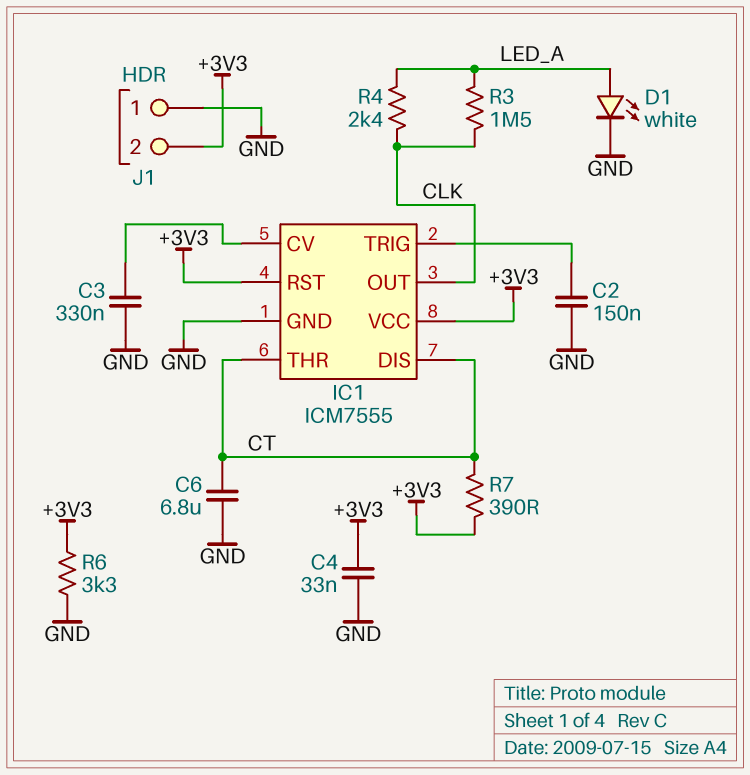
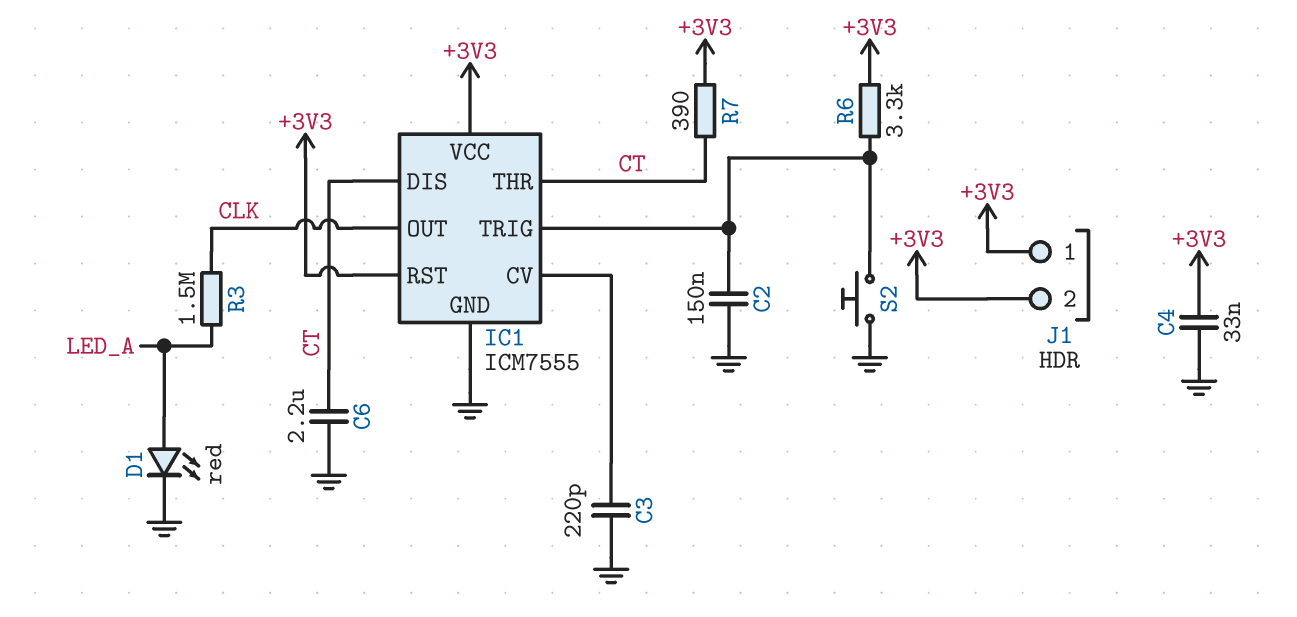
C3: 330nF (GND, IC1/CV) -> 220pF (GND, IC1/CV)
C6: 6.8uF (CT, GND) -> 2.2uF (CT, GND)
D1: LED white (A LED_A, K GND) -> LED red (A LED_A, K GND)
J1 pin 1: GND -> +3V3
R4: 2.4k (CLK, LED_A) -> none
R6: 3.3k (+3V3, GND) -> 3.3k (+3V3, IC1/TRIG)
S2: none -> button (GND, IC1/TRIG)

